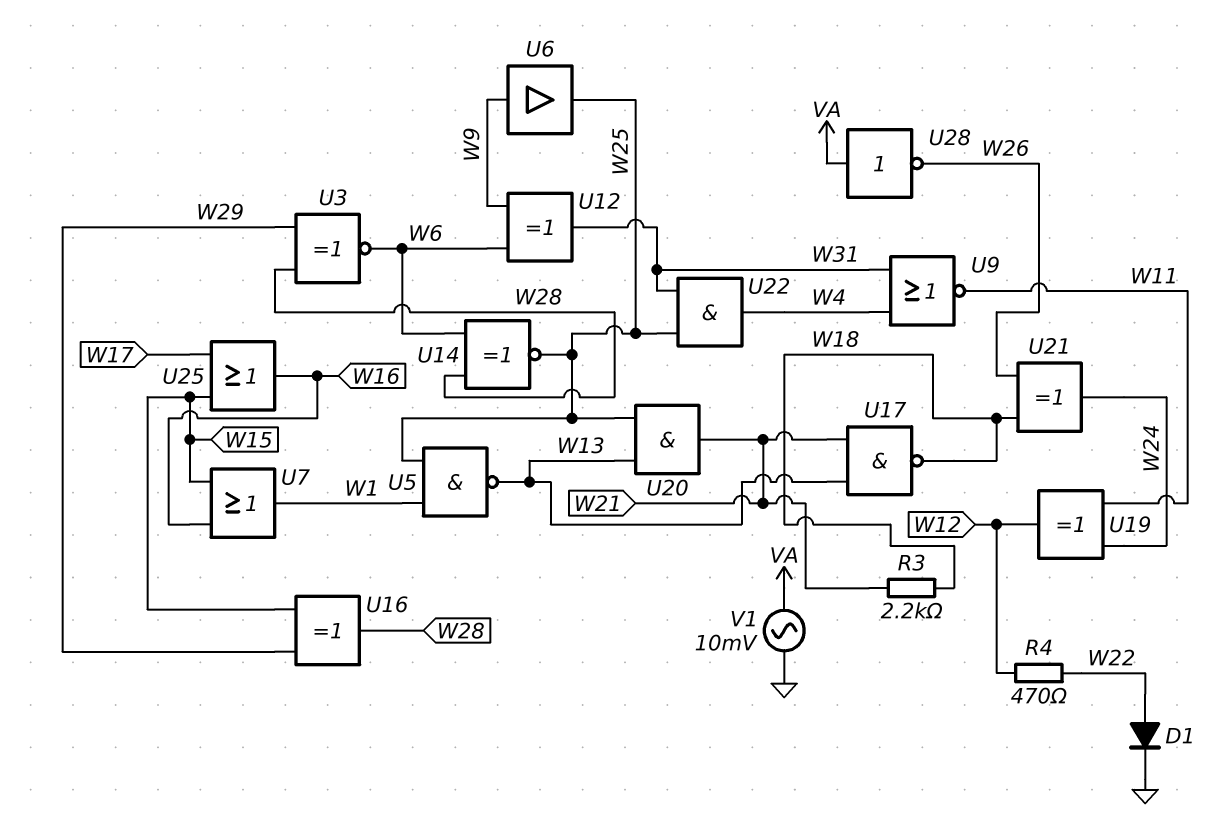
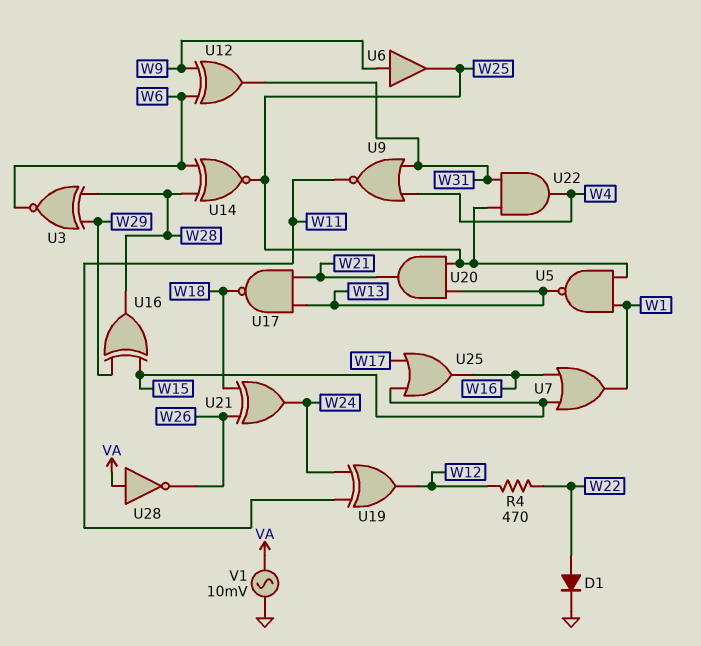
R3: 2.2k (W18, W21) -> none

